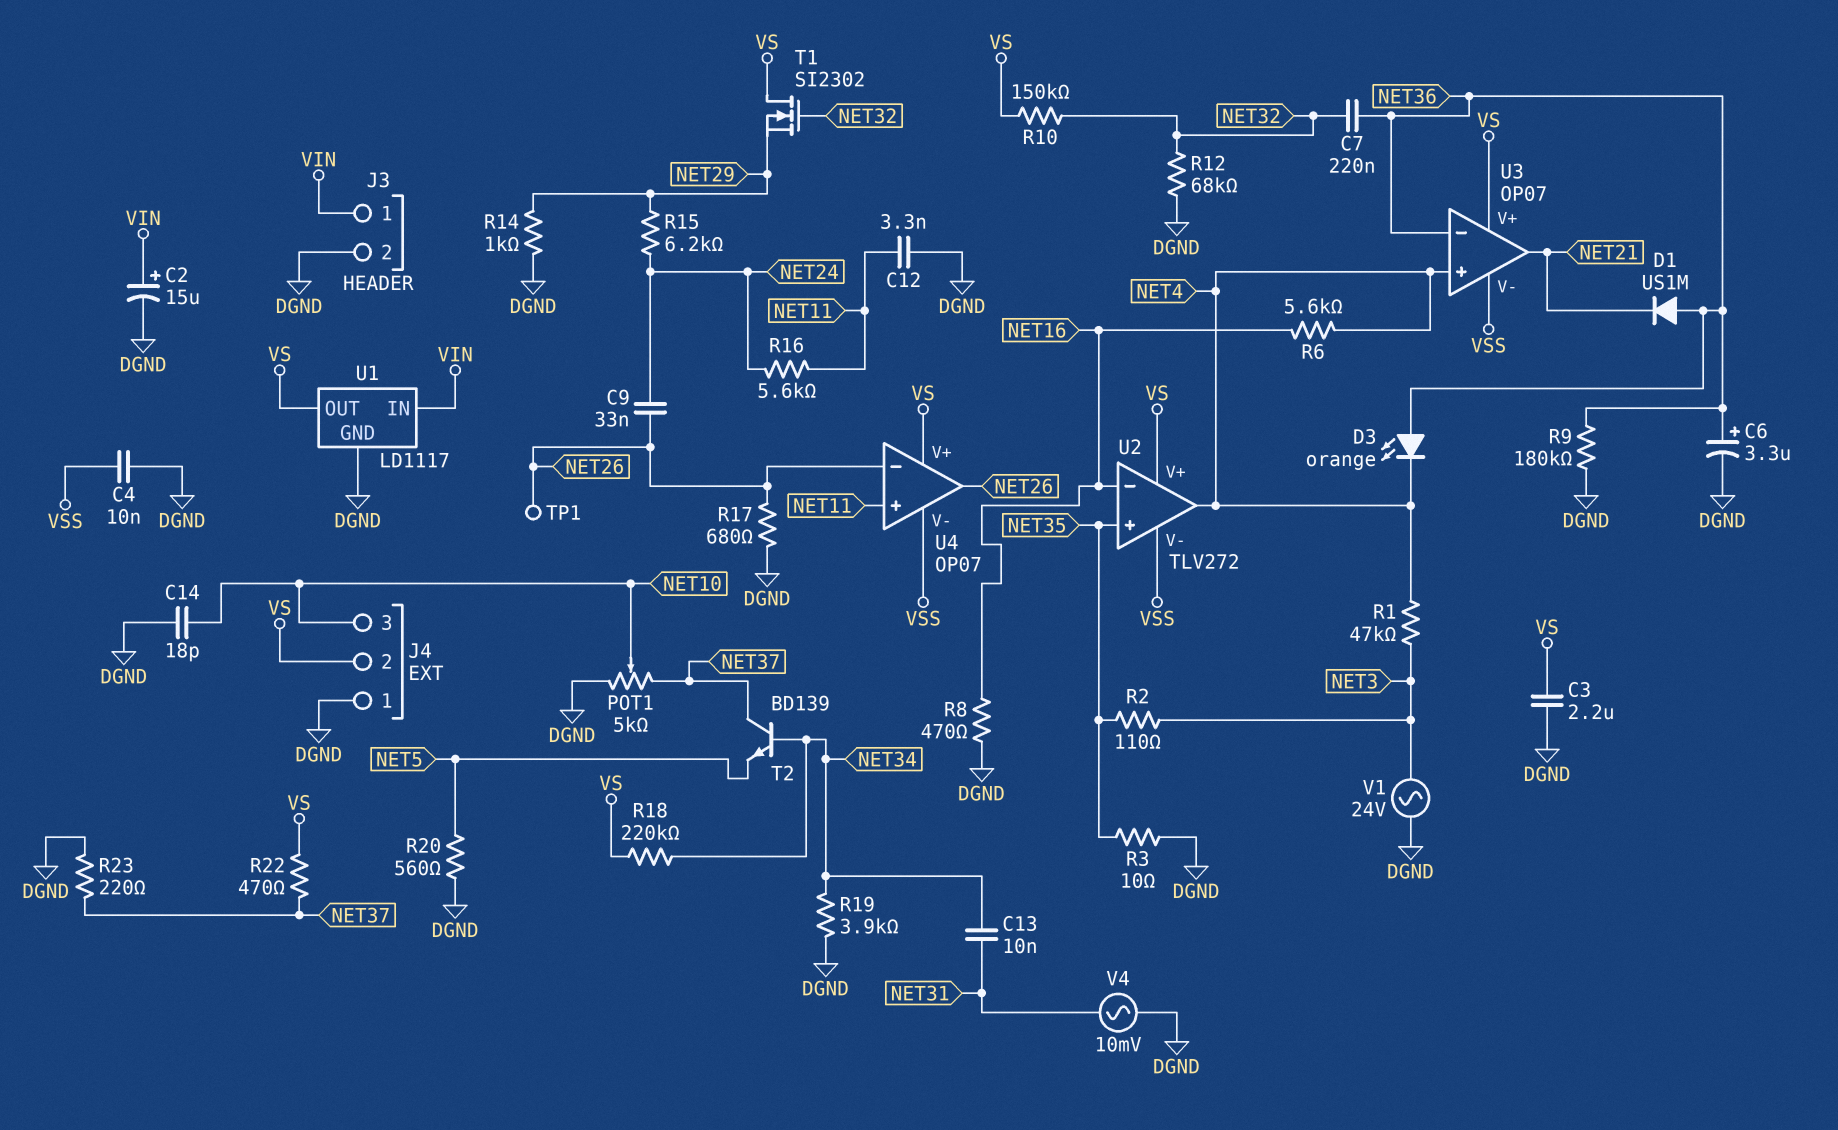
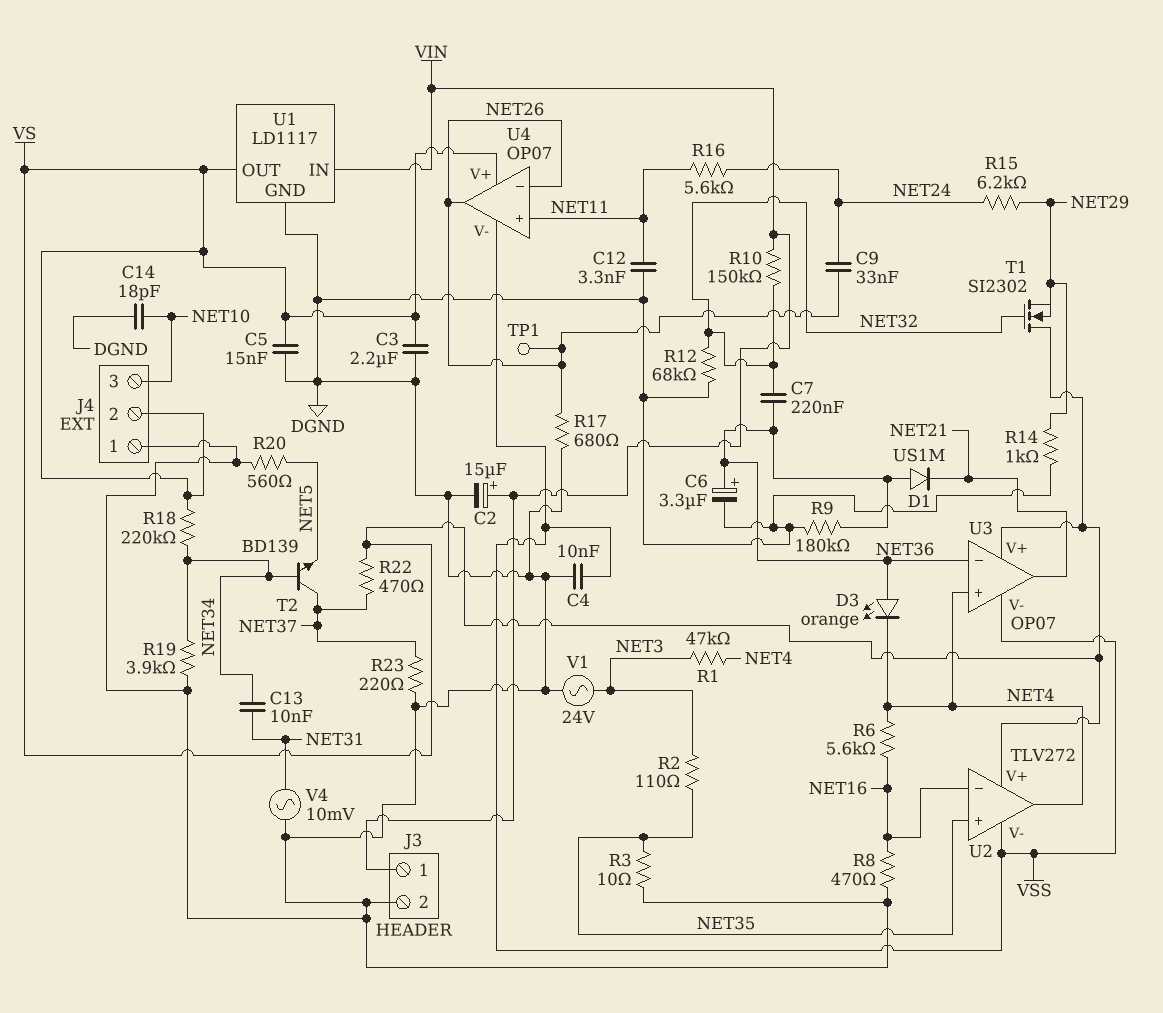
C5: none -> 15nF (DGND, VS)
POT1: 5k (DGND, NET37, wiper NET10) -> none
R10: 150k (NET32, VS) -> 150k (NET32, VIN)

